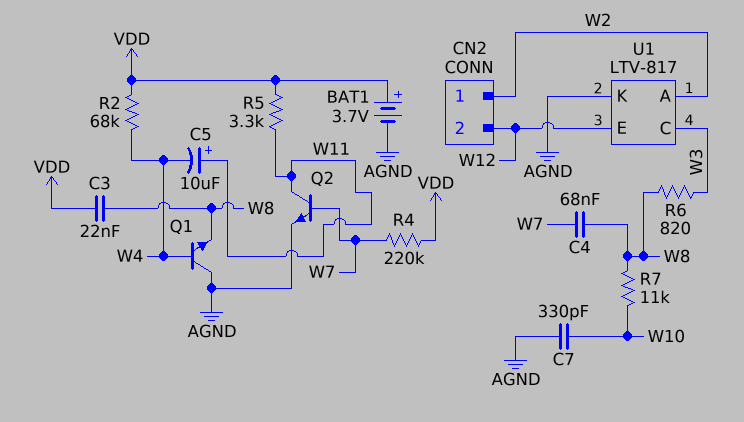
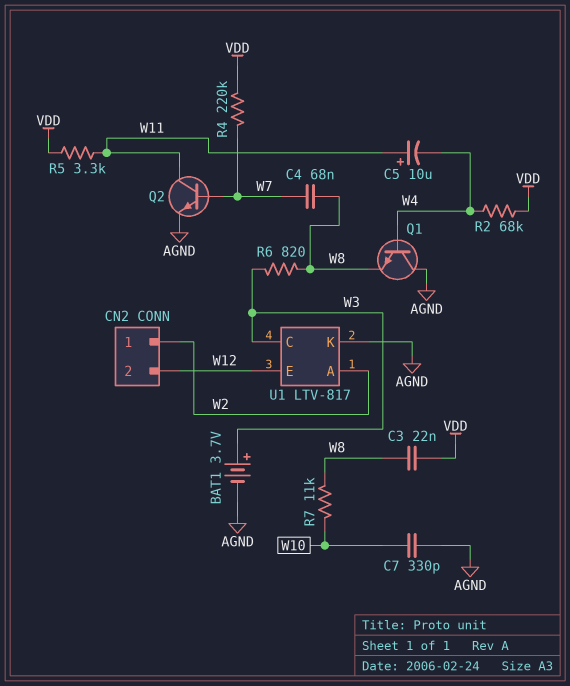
BAT1: 3.7V (plus VDD, minus AGND) -> 3.7V (plus W3, minus AGND)

